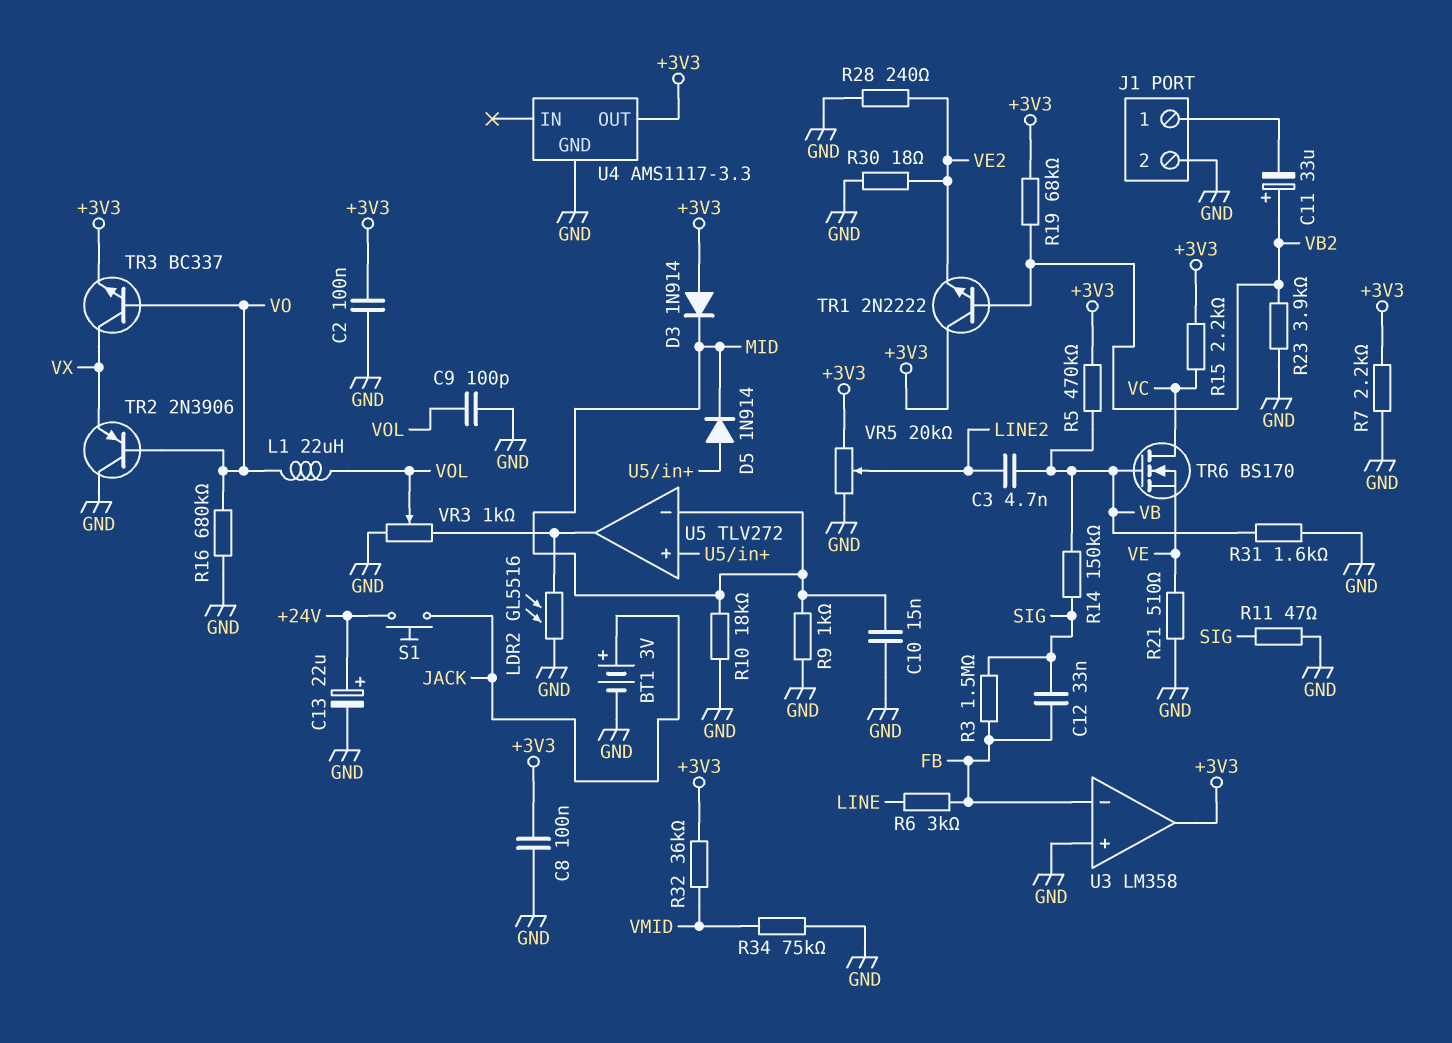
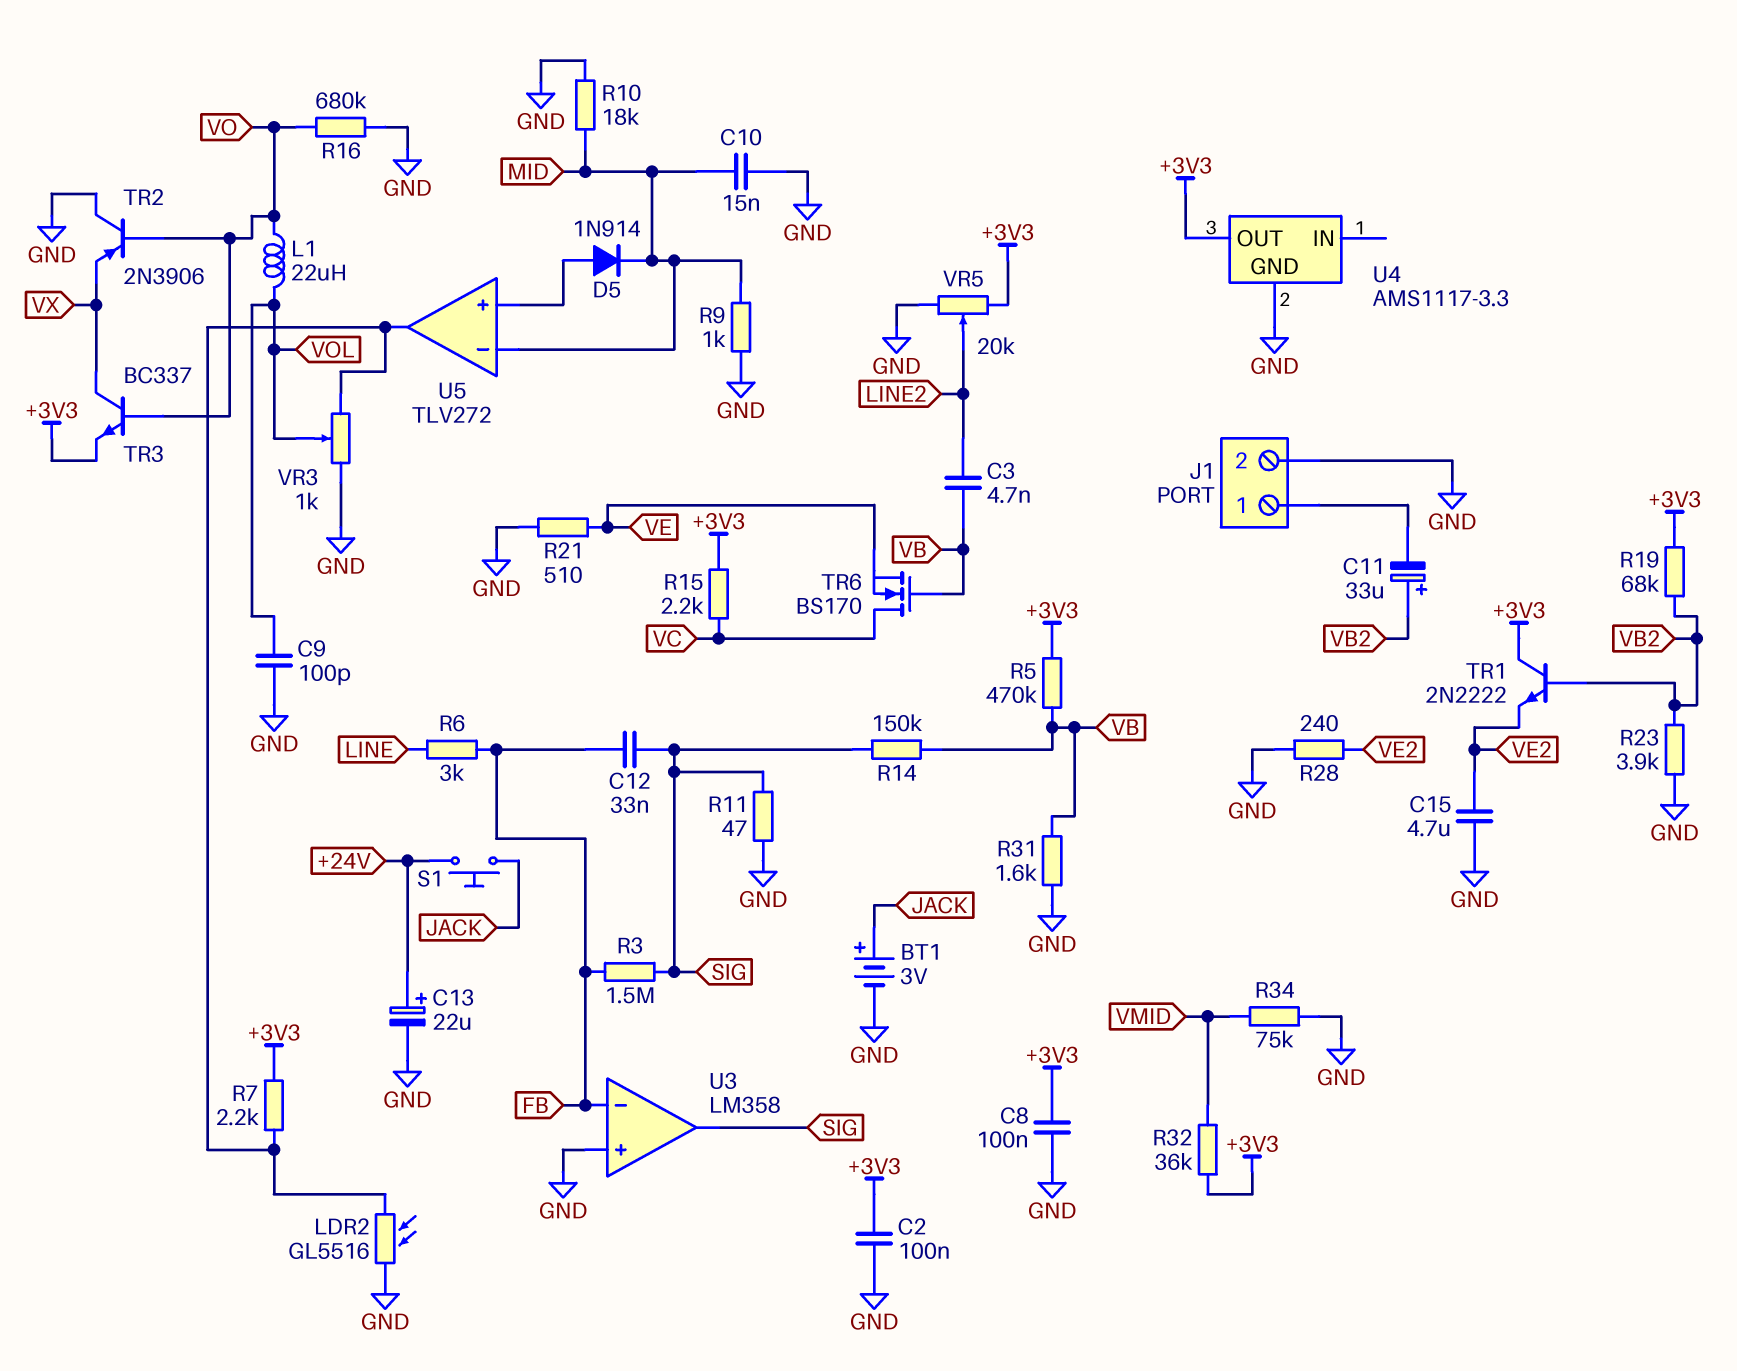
C15: none -> 4.7uF (GND, VE2)
D3: diode 1N914 (A +3V3, K MID) -> none
R7: 2.2k (+3V3, GND) -> 2.2k (+3V3, U5/out)
R30: 18 (GND, VE2) -> none
U3 pin out: +3V3 -> SIG

